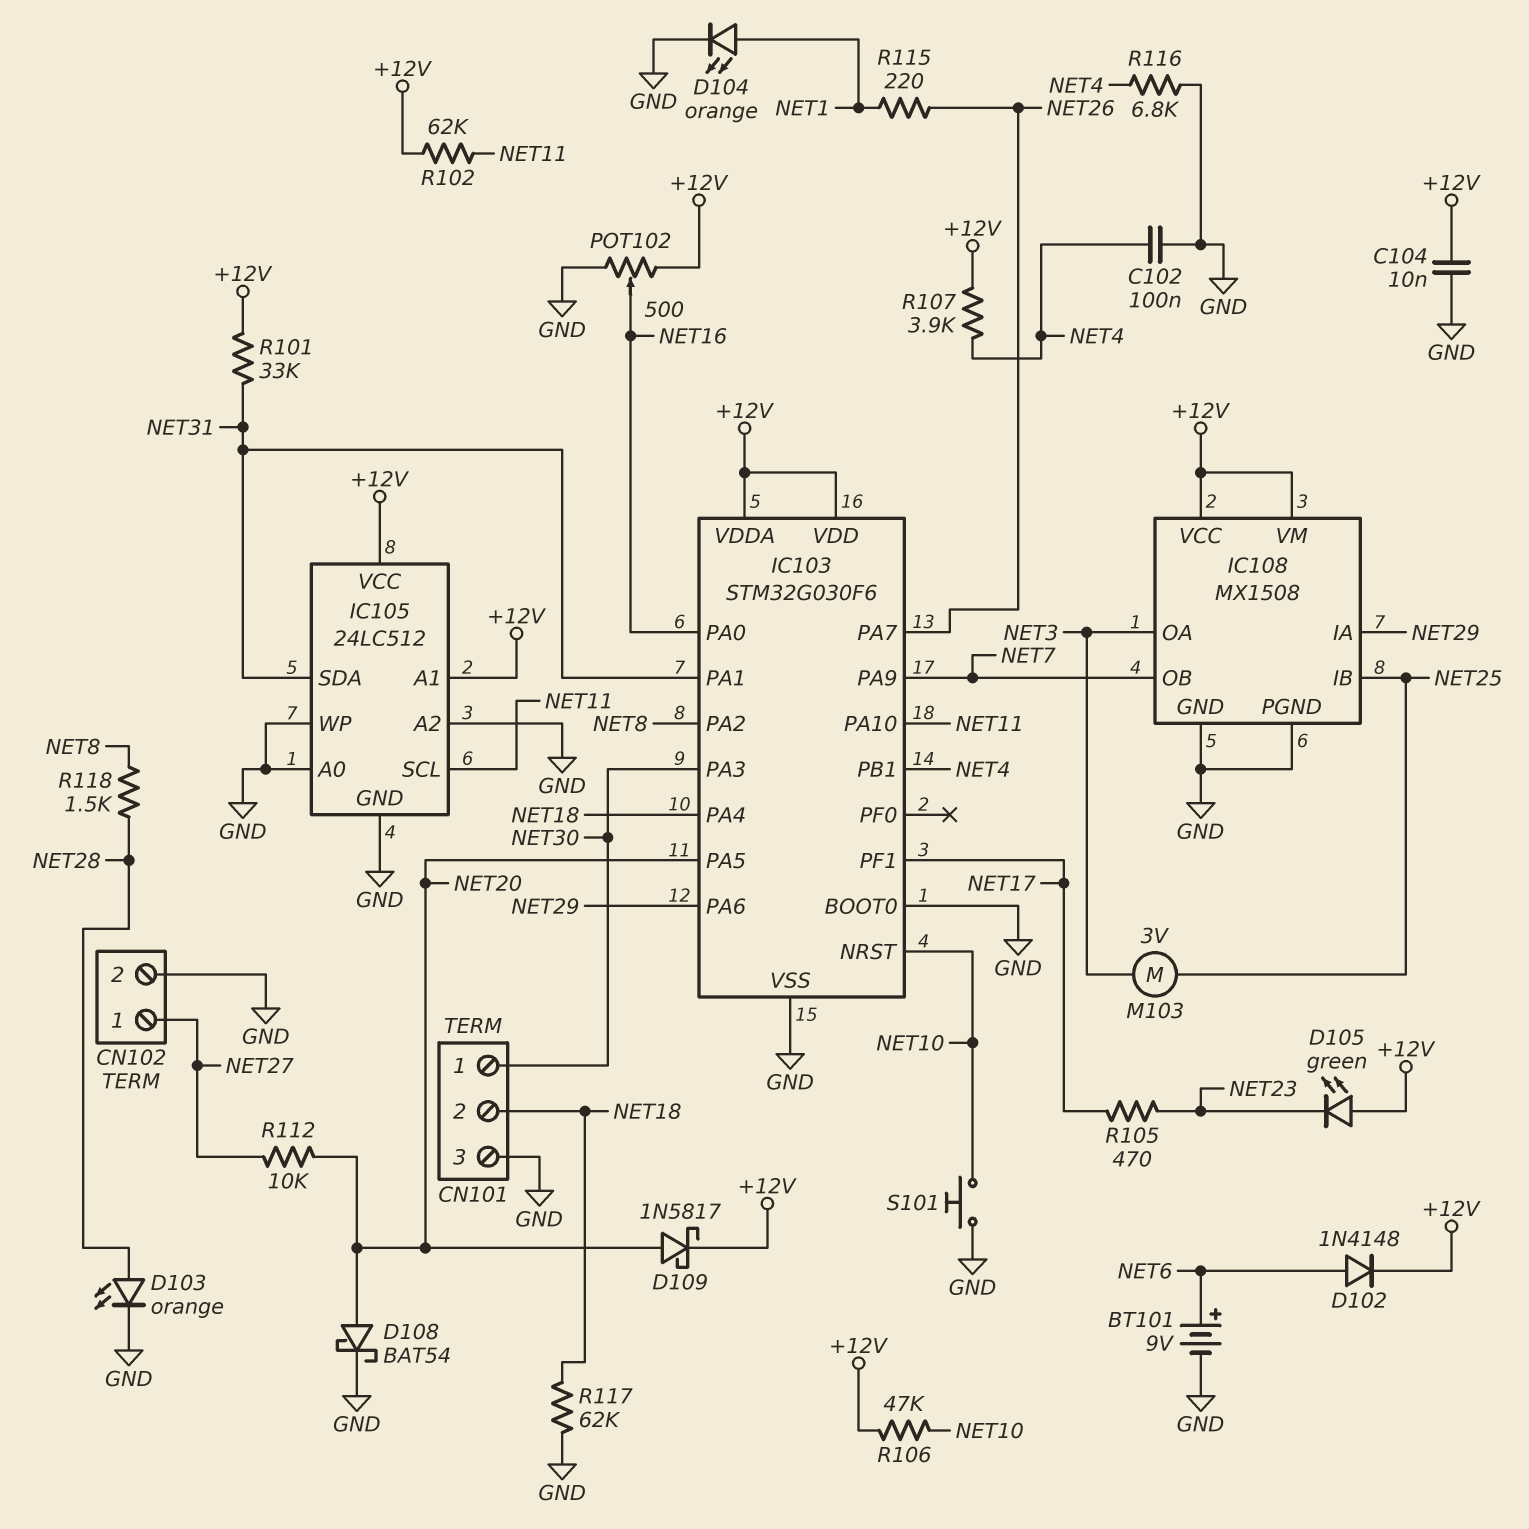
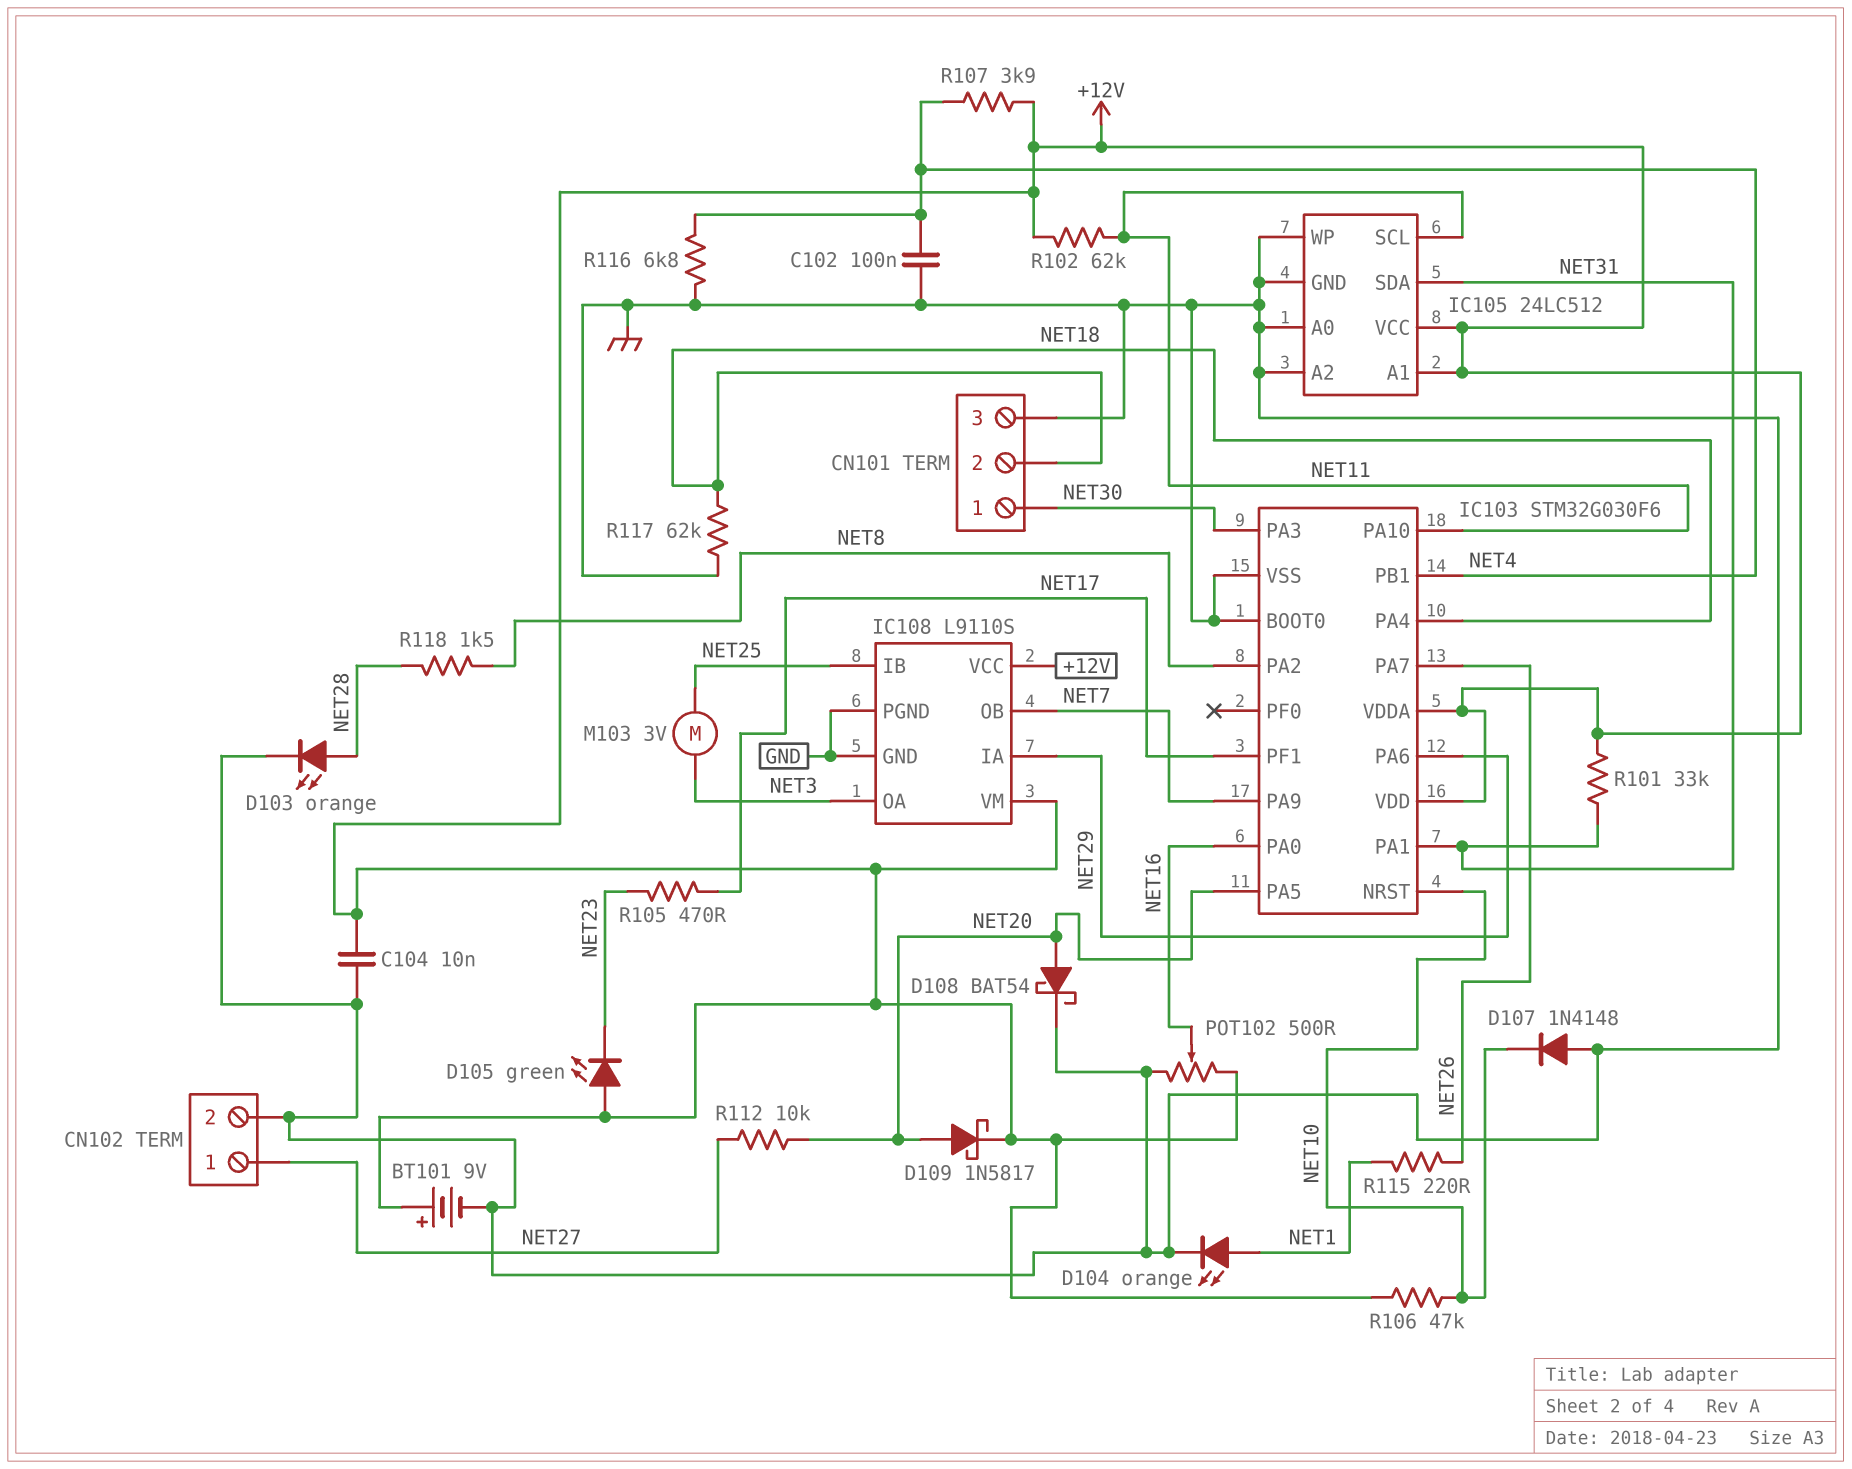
BT101: 9V (plus NET6, minus GND) -> 9V (plus +12V, minus GND)
D102: diode 1N4148 (A NET6, K +12V) -> none
D107: none -> diode 1N4148 (A GND, K NET10)
IC108: MX1508 -> L9110S
S101: button (GND, NET10) -> none

